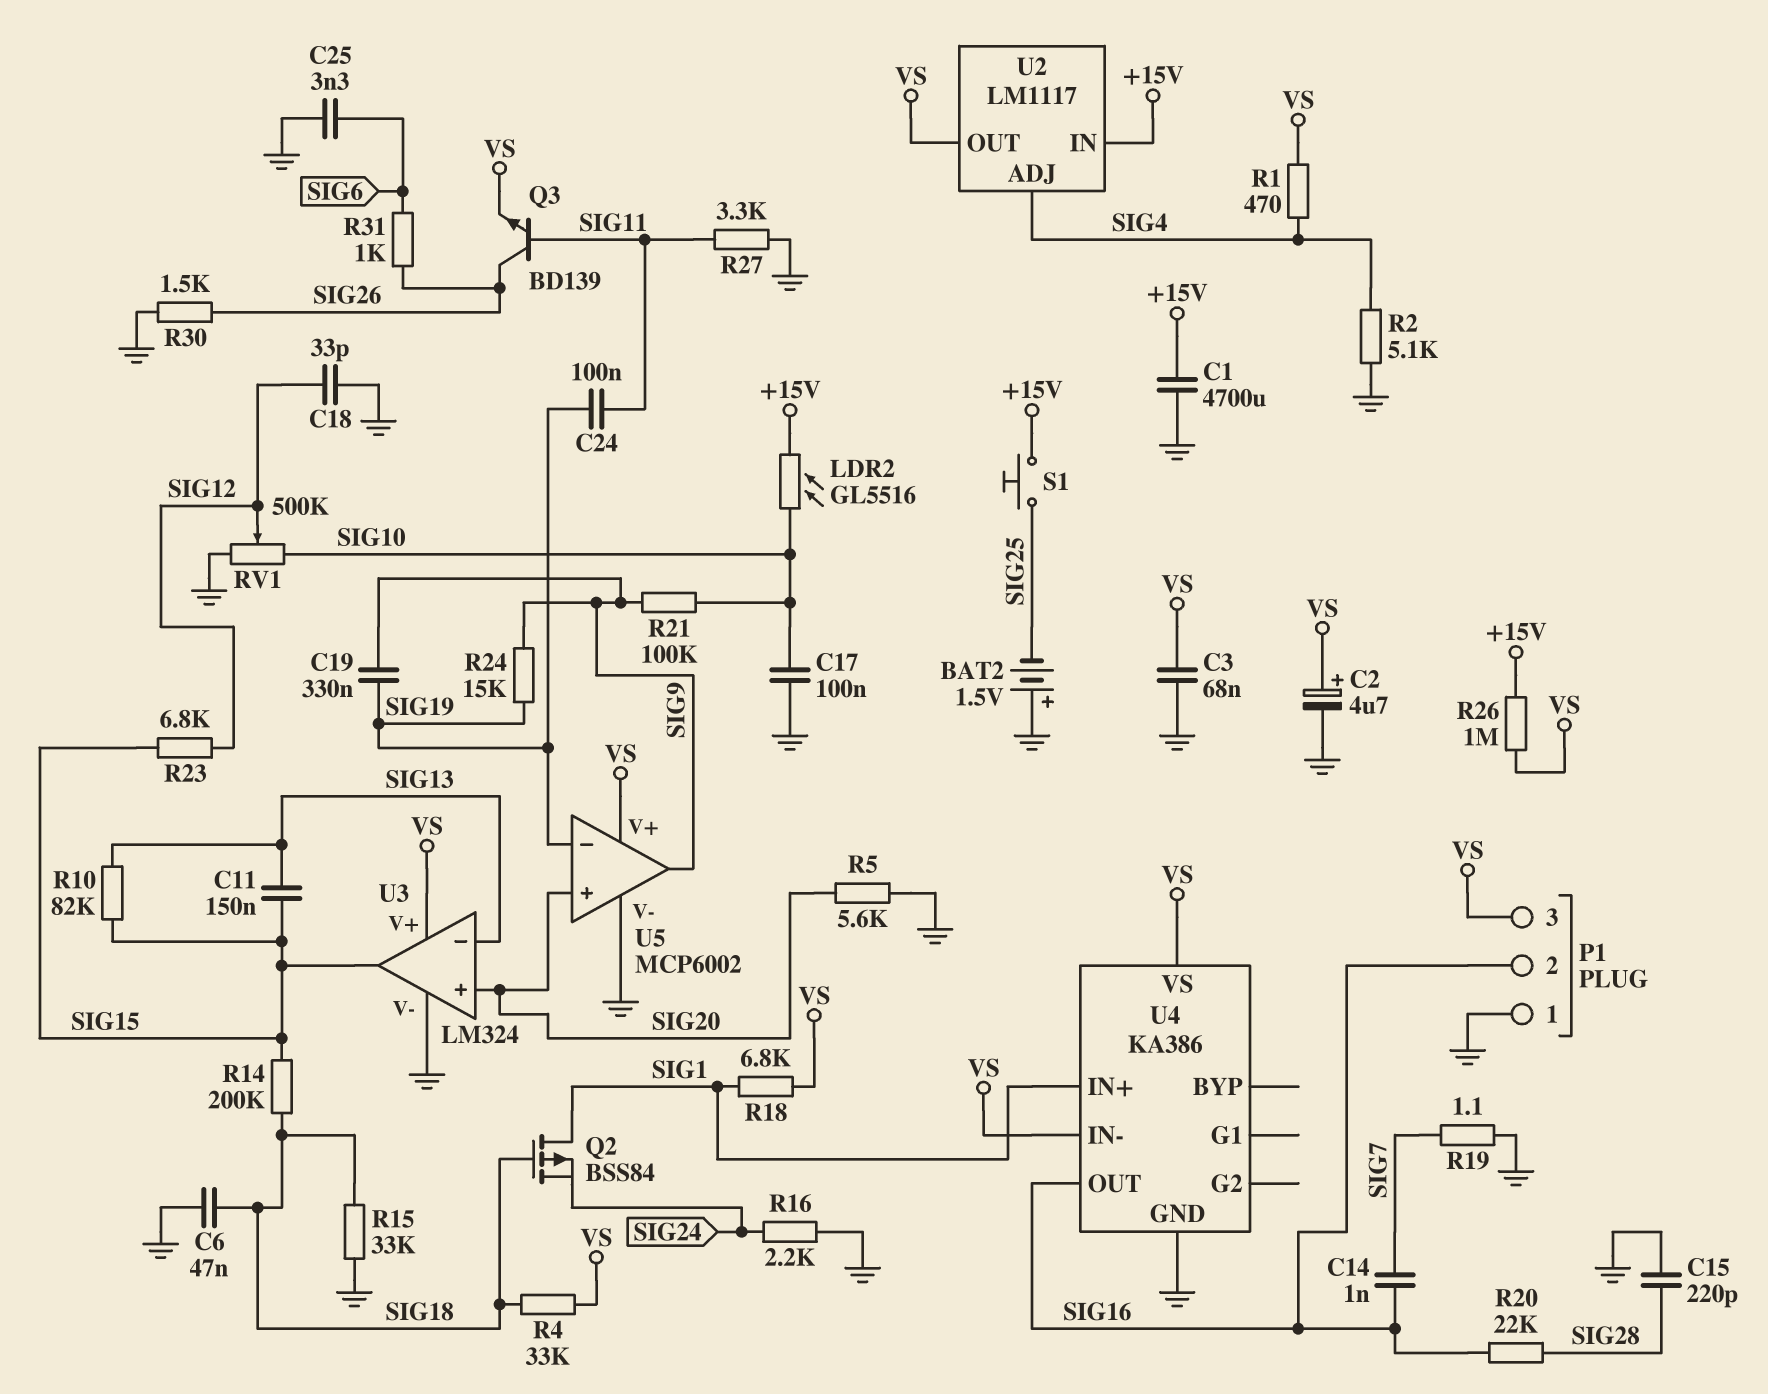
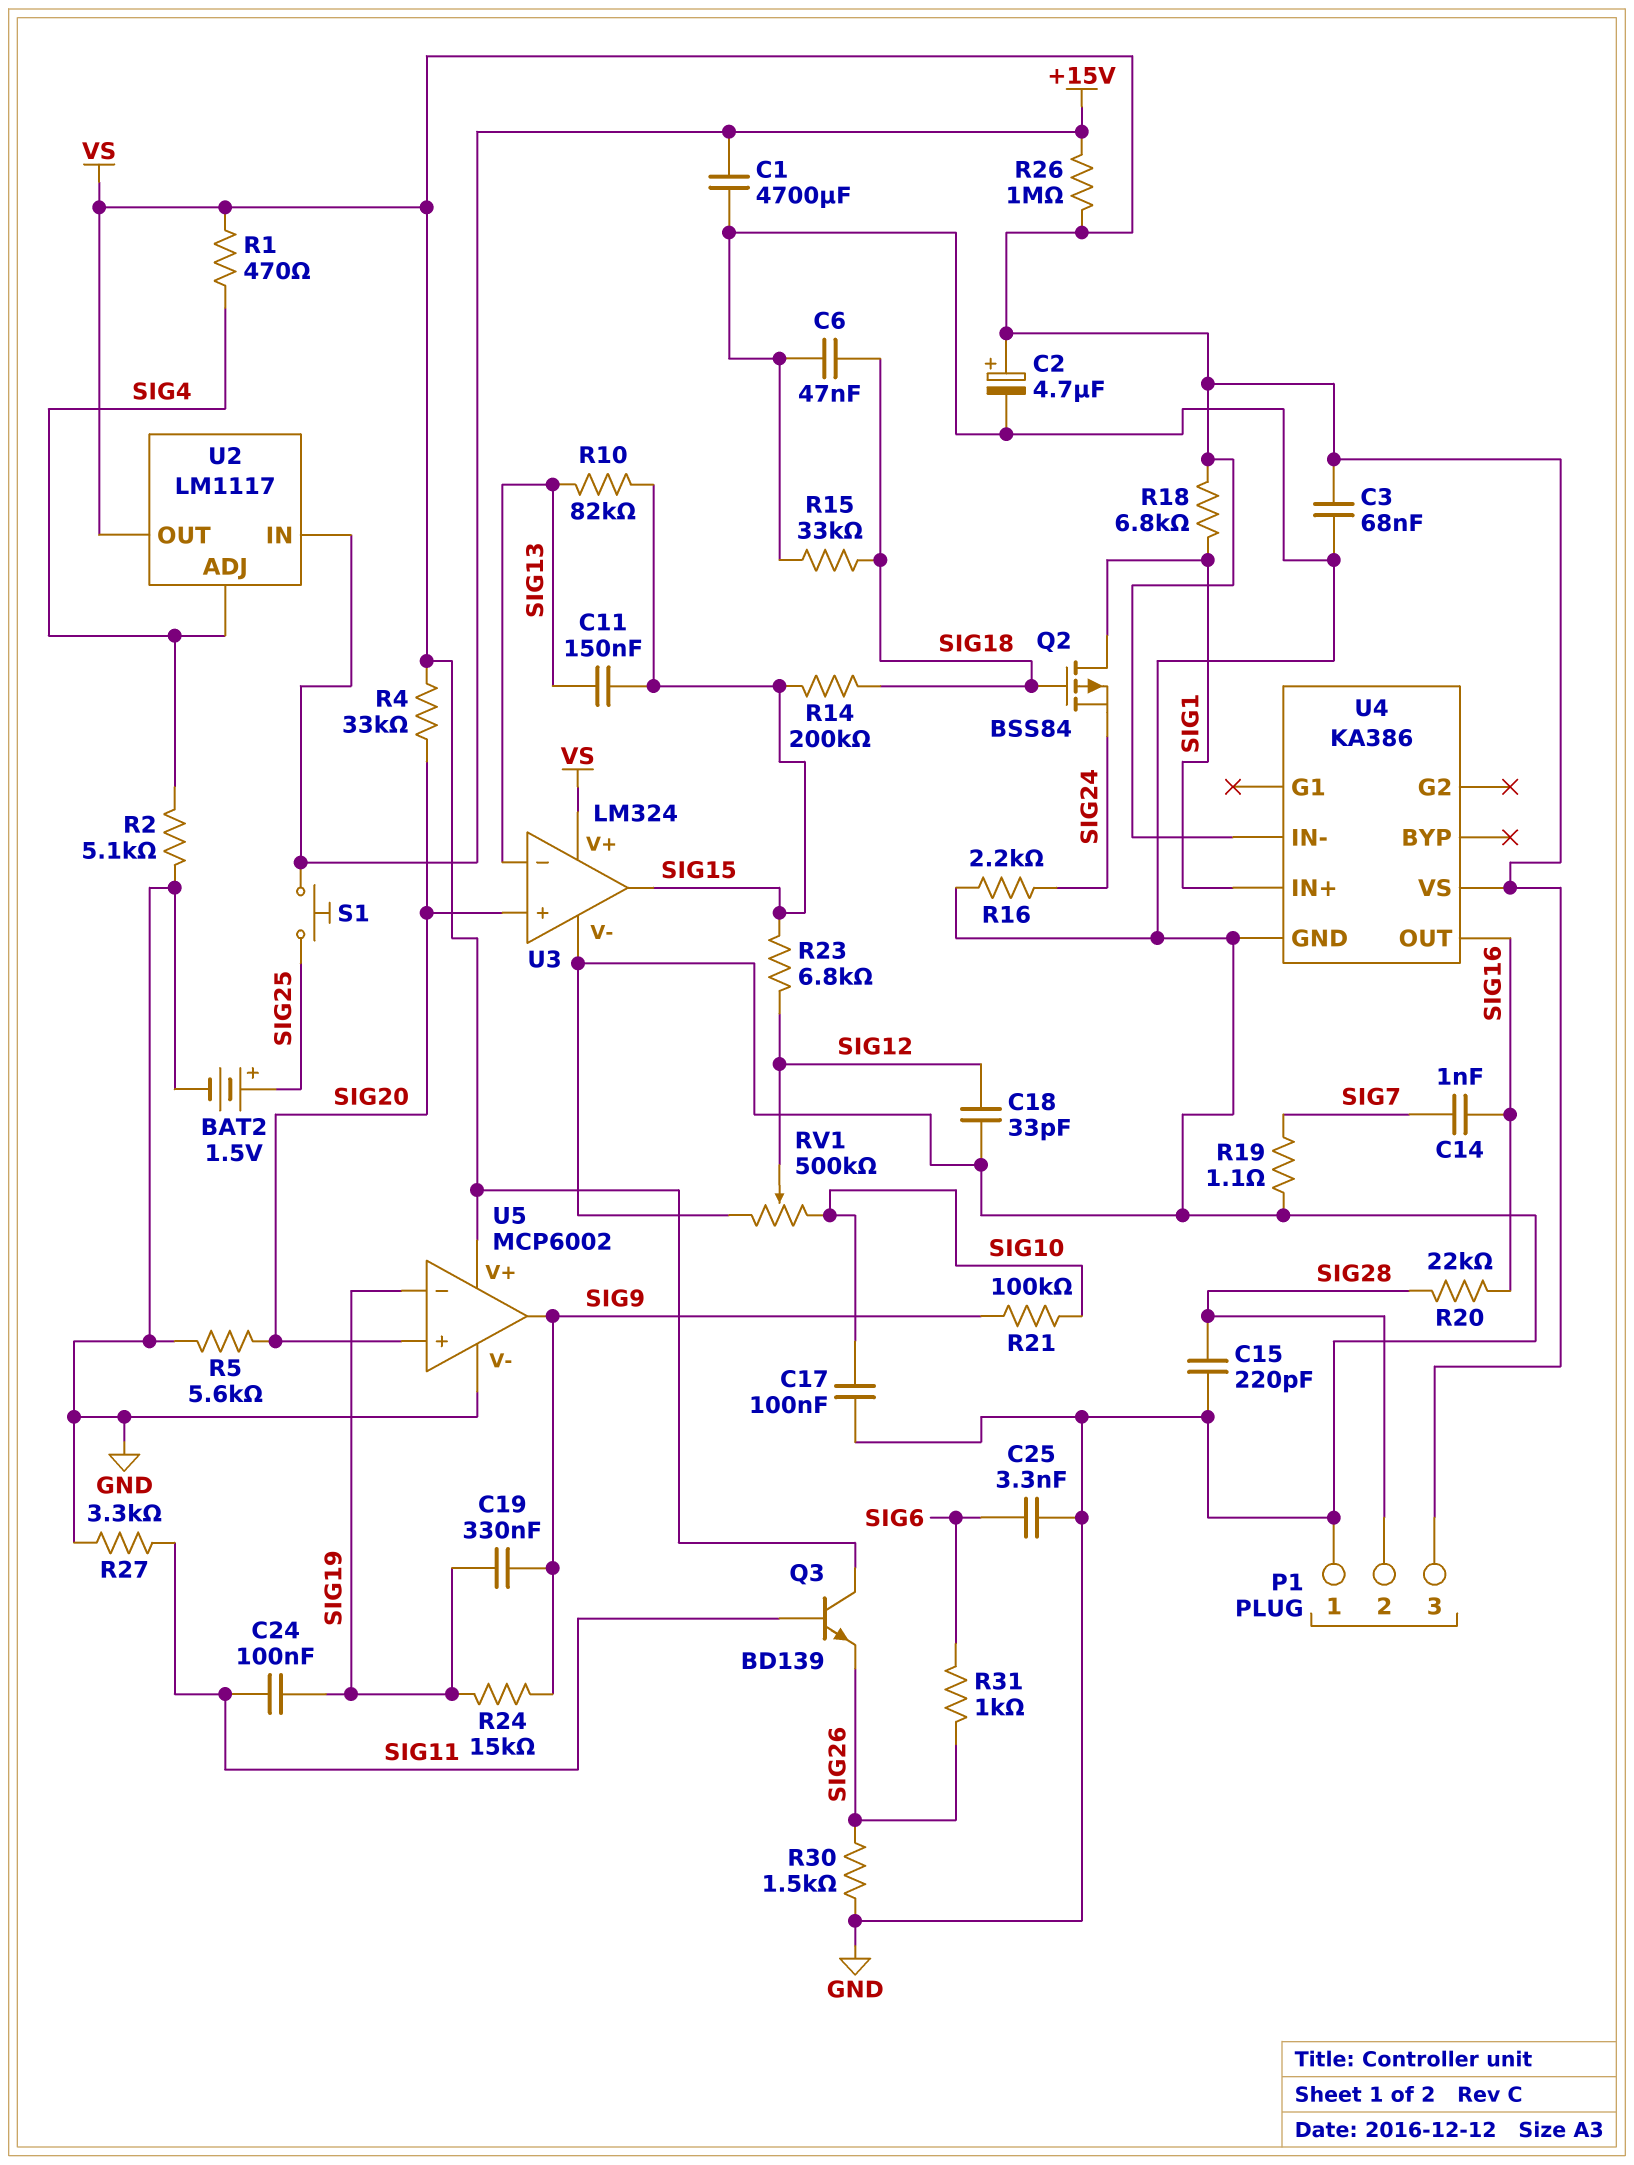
BAT2: 1.5V (plus GND, minus SIG25) -> 1.5V (plus SIG25, minus GND)
LDR2: GL5516 (+15V, SIG10) -> none
P1 pin 2: SIG16 -> SIG28
Q3: NPN BD139 (B SIG11, C SIG26, E VS) -> NPN BD139 (B SIG11, C VS, E SIG26)
R4: 33k (SIG18, VS) -> 33k (SIG20, VS)

